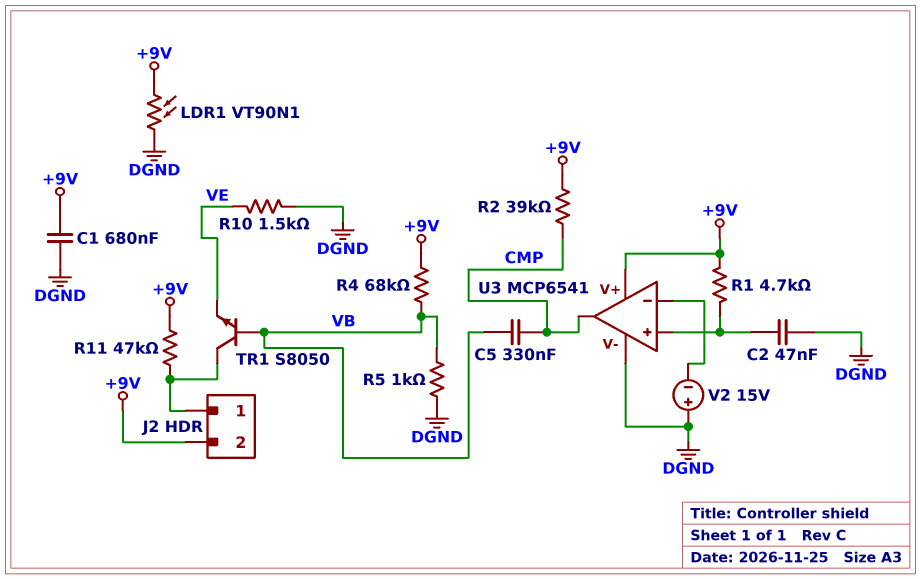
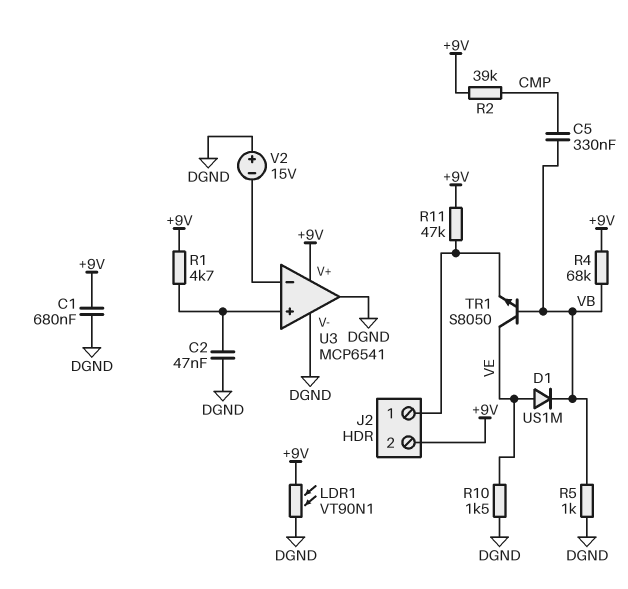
D1: none -> diode US1M (A VE, K VB)
TR1: NPN S8050 (B VB, C J2/1, E VE) -> NPN S8050 (B VB, C VE, E J2/1)
U3 pin out: CMP -> DGND

